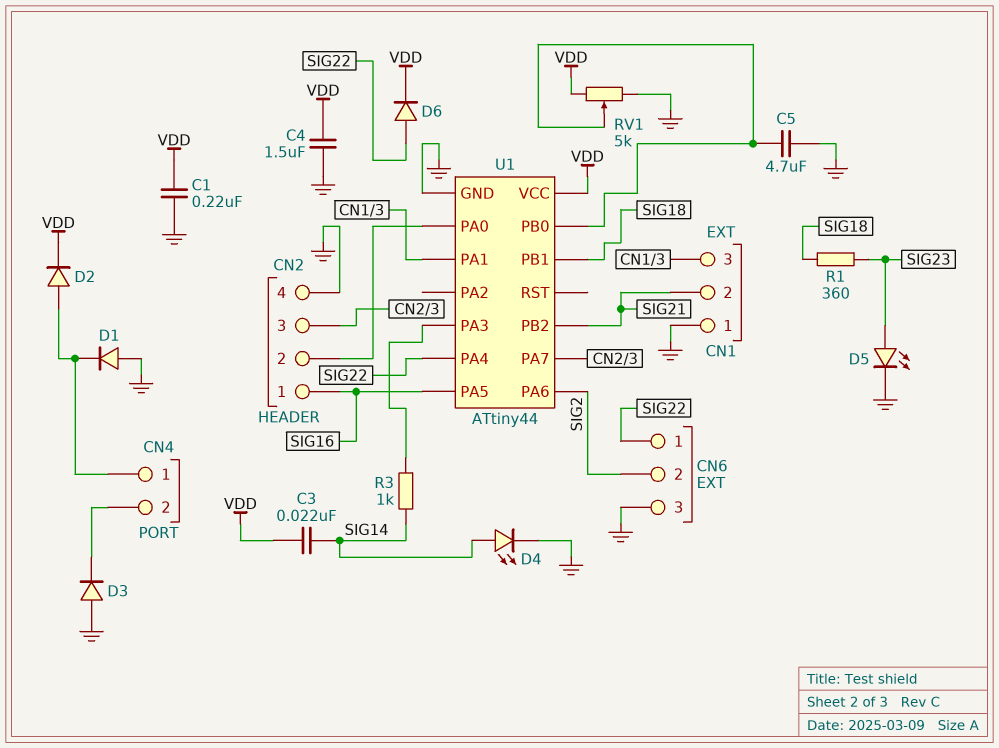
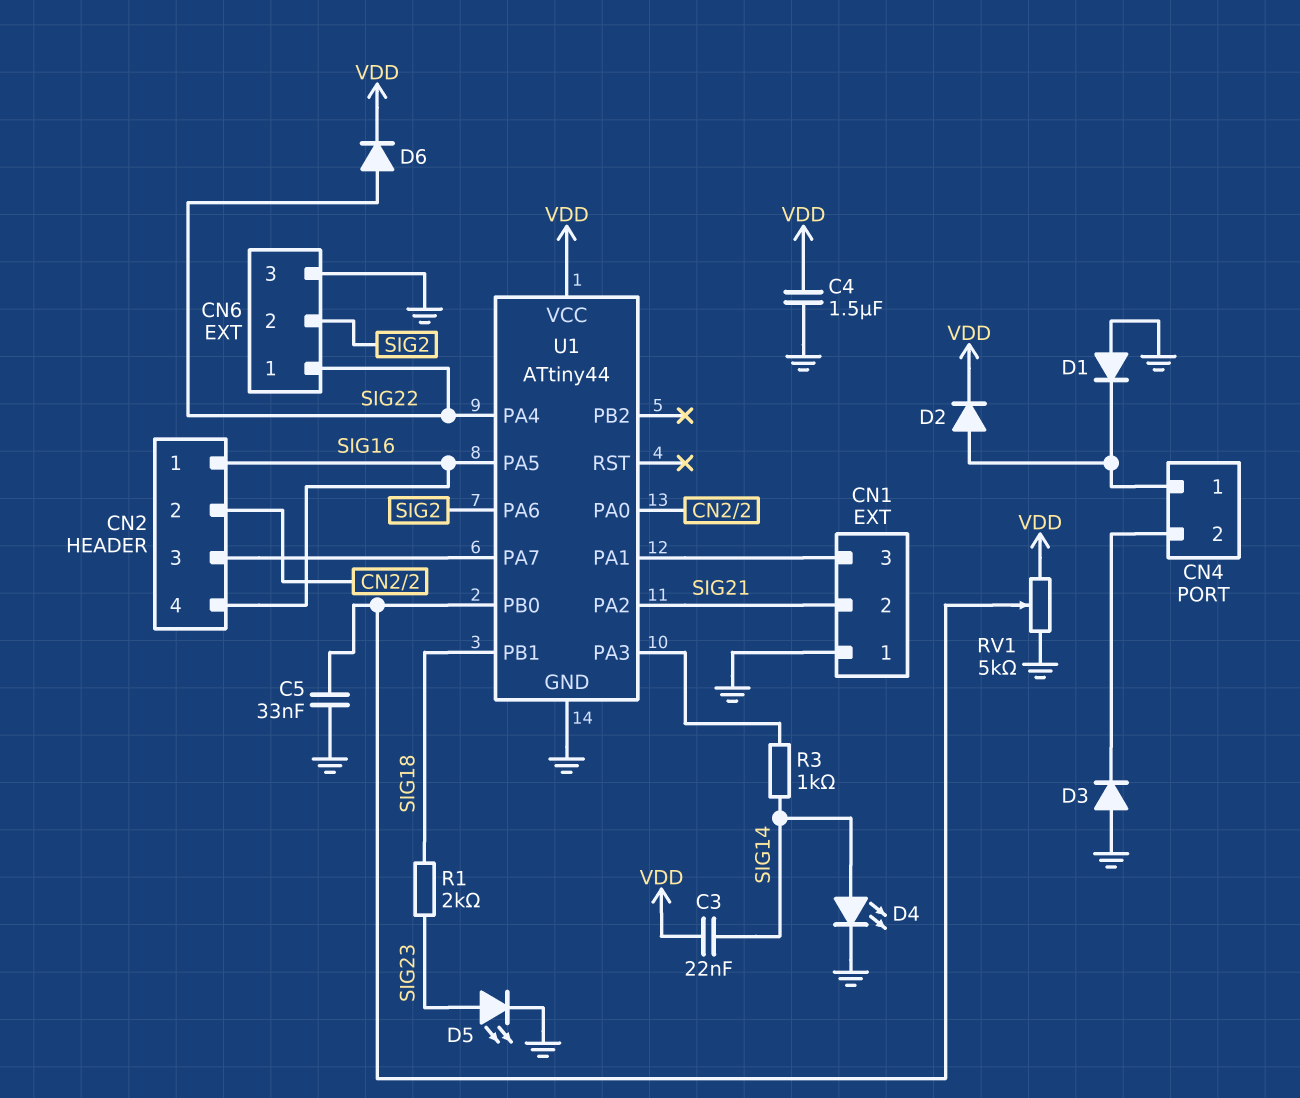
C1: 220nF (GND, VDD) -> none
C5: 4.7uF (GND, U1/PB0) -> 33nF (GND, U1/PB0)
CN2 pin 4: GND -> SIG16
R1: 360 (SIG18, SIG23) -> 2k (SIG18, SIG23)
U1 pin PA2: none -> SIG21
U1 pin PB2: SIG21 -> none

